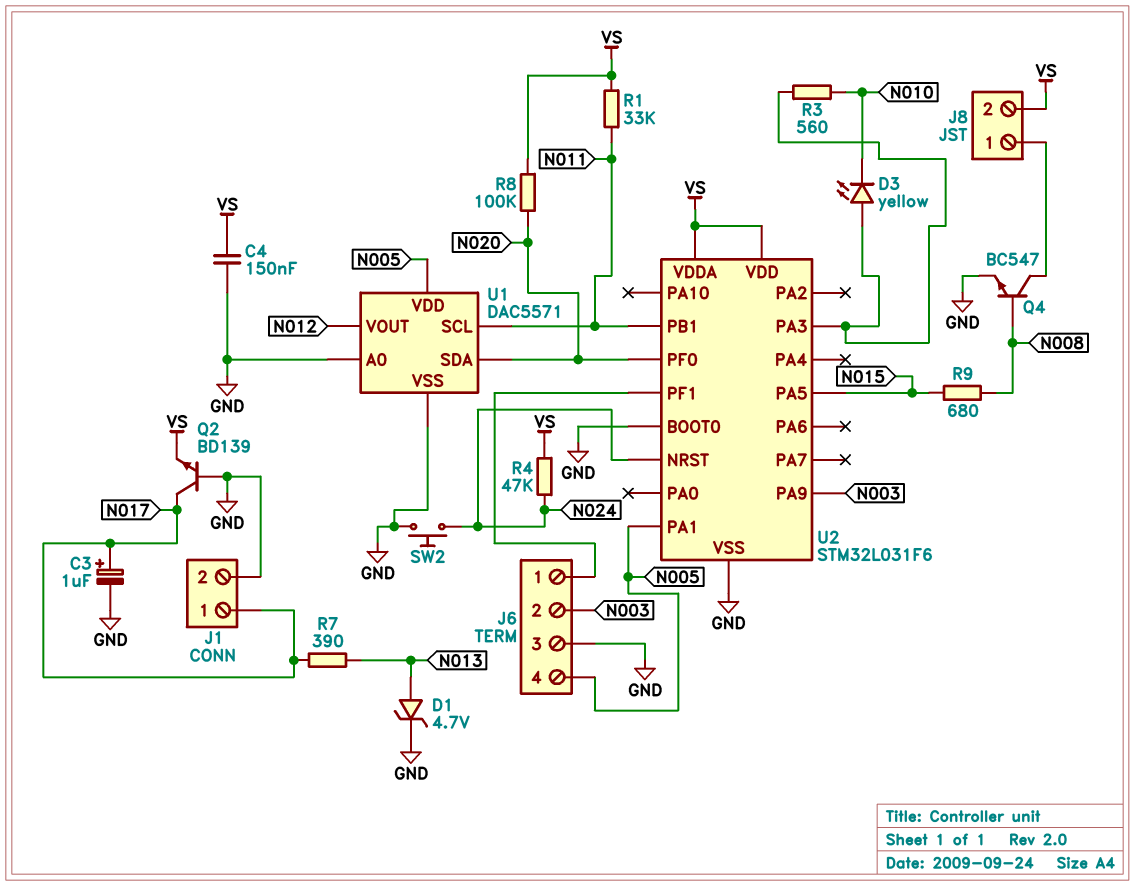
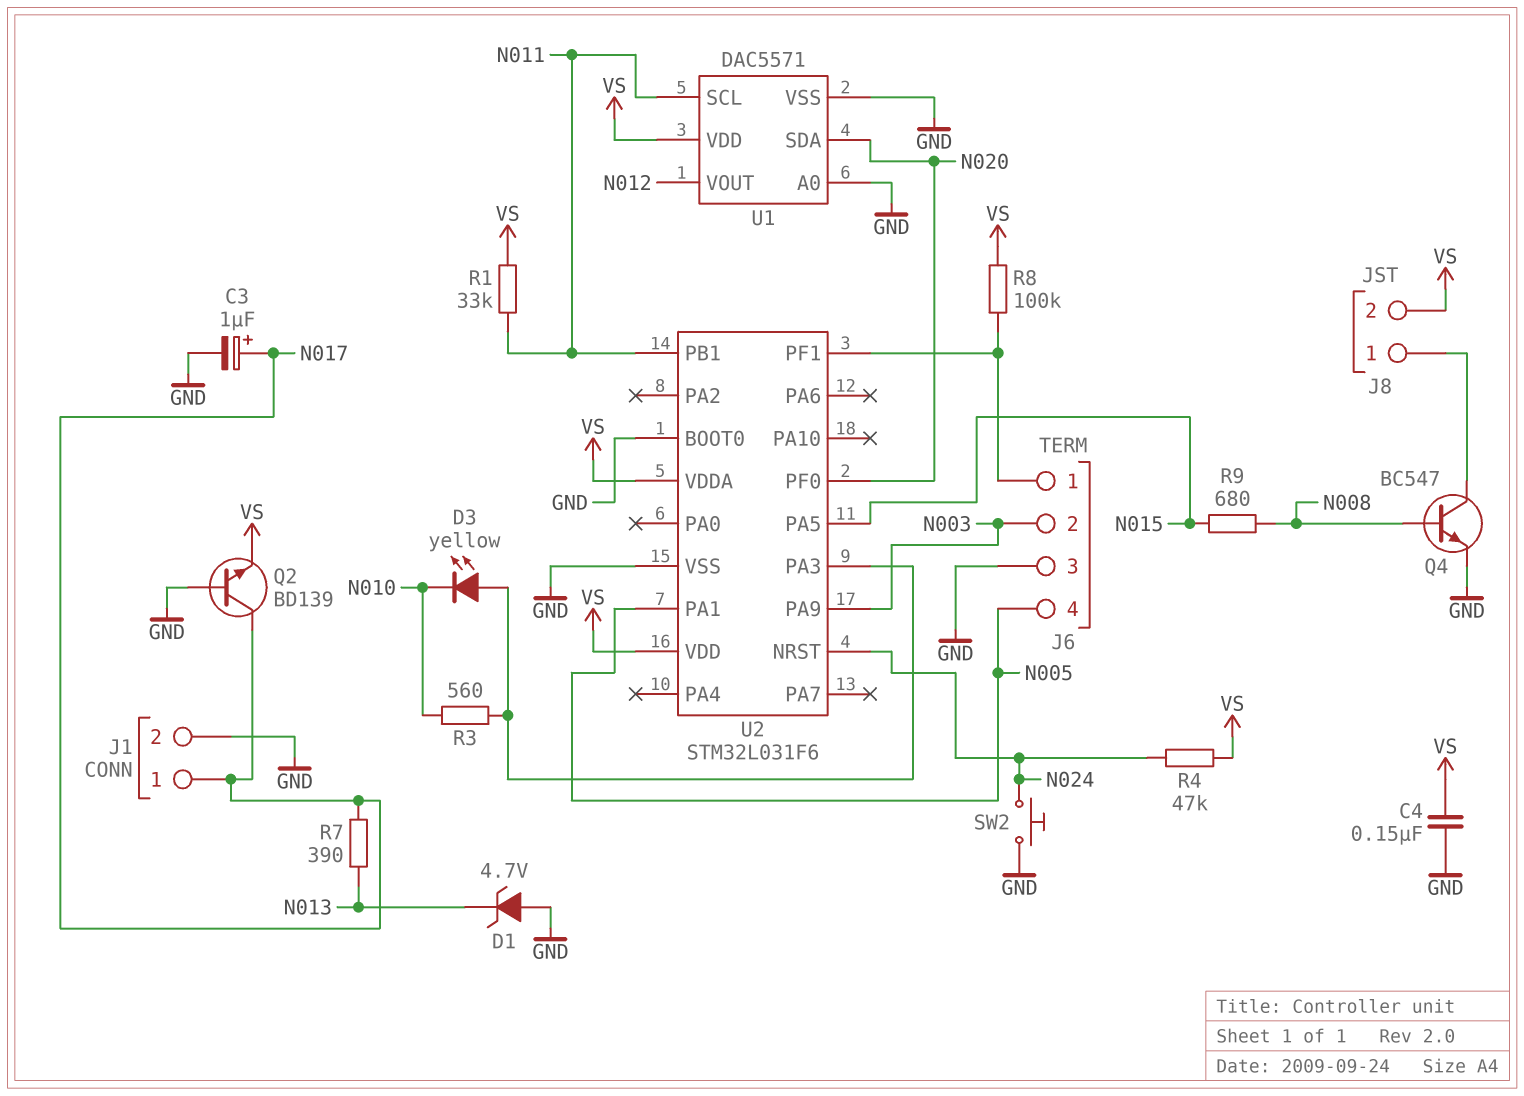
D1: zener 4.7V (A N013, K GND) -> zener 4.7V (A GND, K N013)
R8: 100k (N020, VS) -> 100k (J6/1, VS)
U1 pin VDD: N005 -> VS

